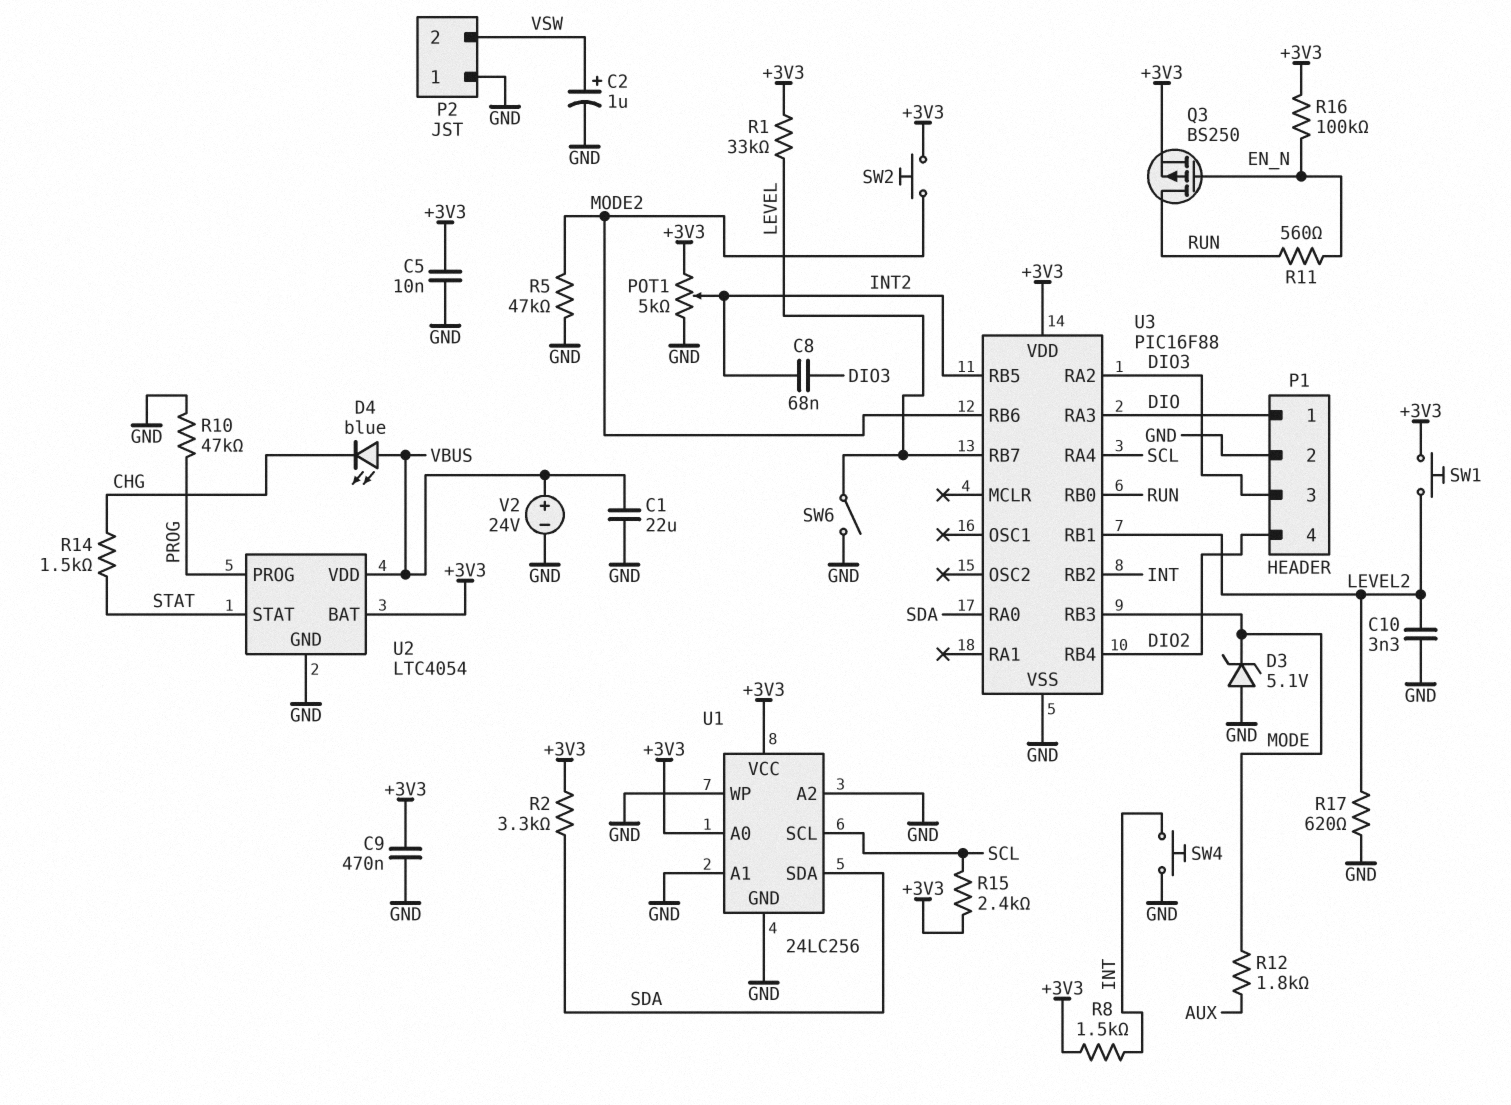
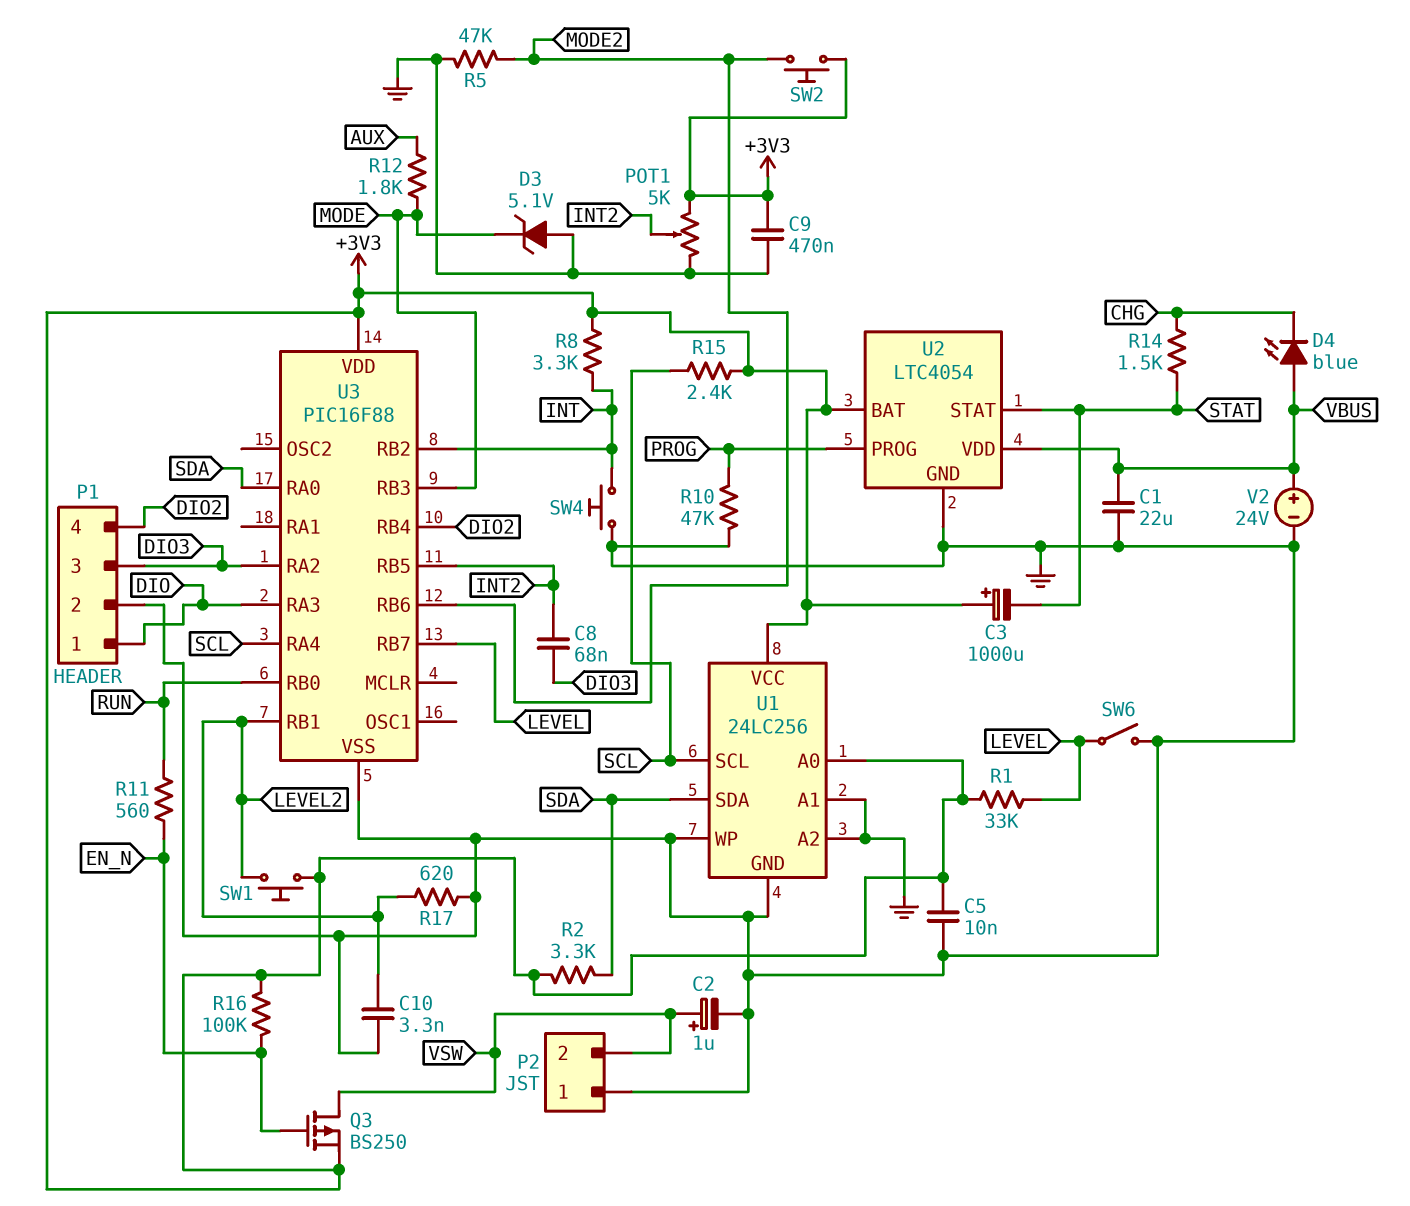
C3: none -> 1000uF (plus +3V3, minus STAT)
Q3: PMOS BS250 (G EN_N, D RUN, S +3V3) -> PMOS BS250 (G EN_N, D VSW, S +3V3)
R8: 1.5k (+3V3, INT) -> 3.3k (+3V3, INT)

